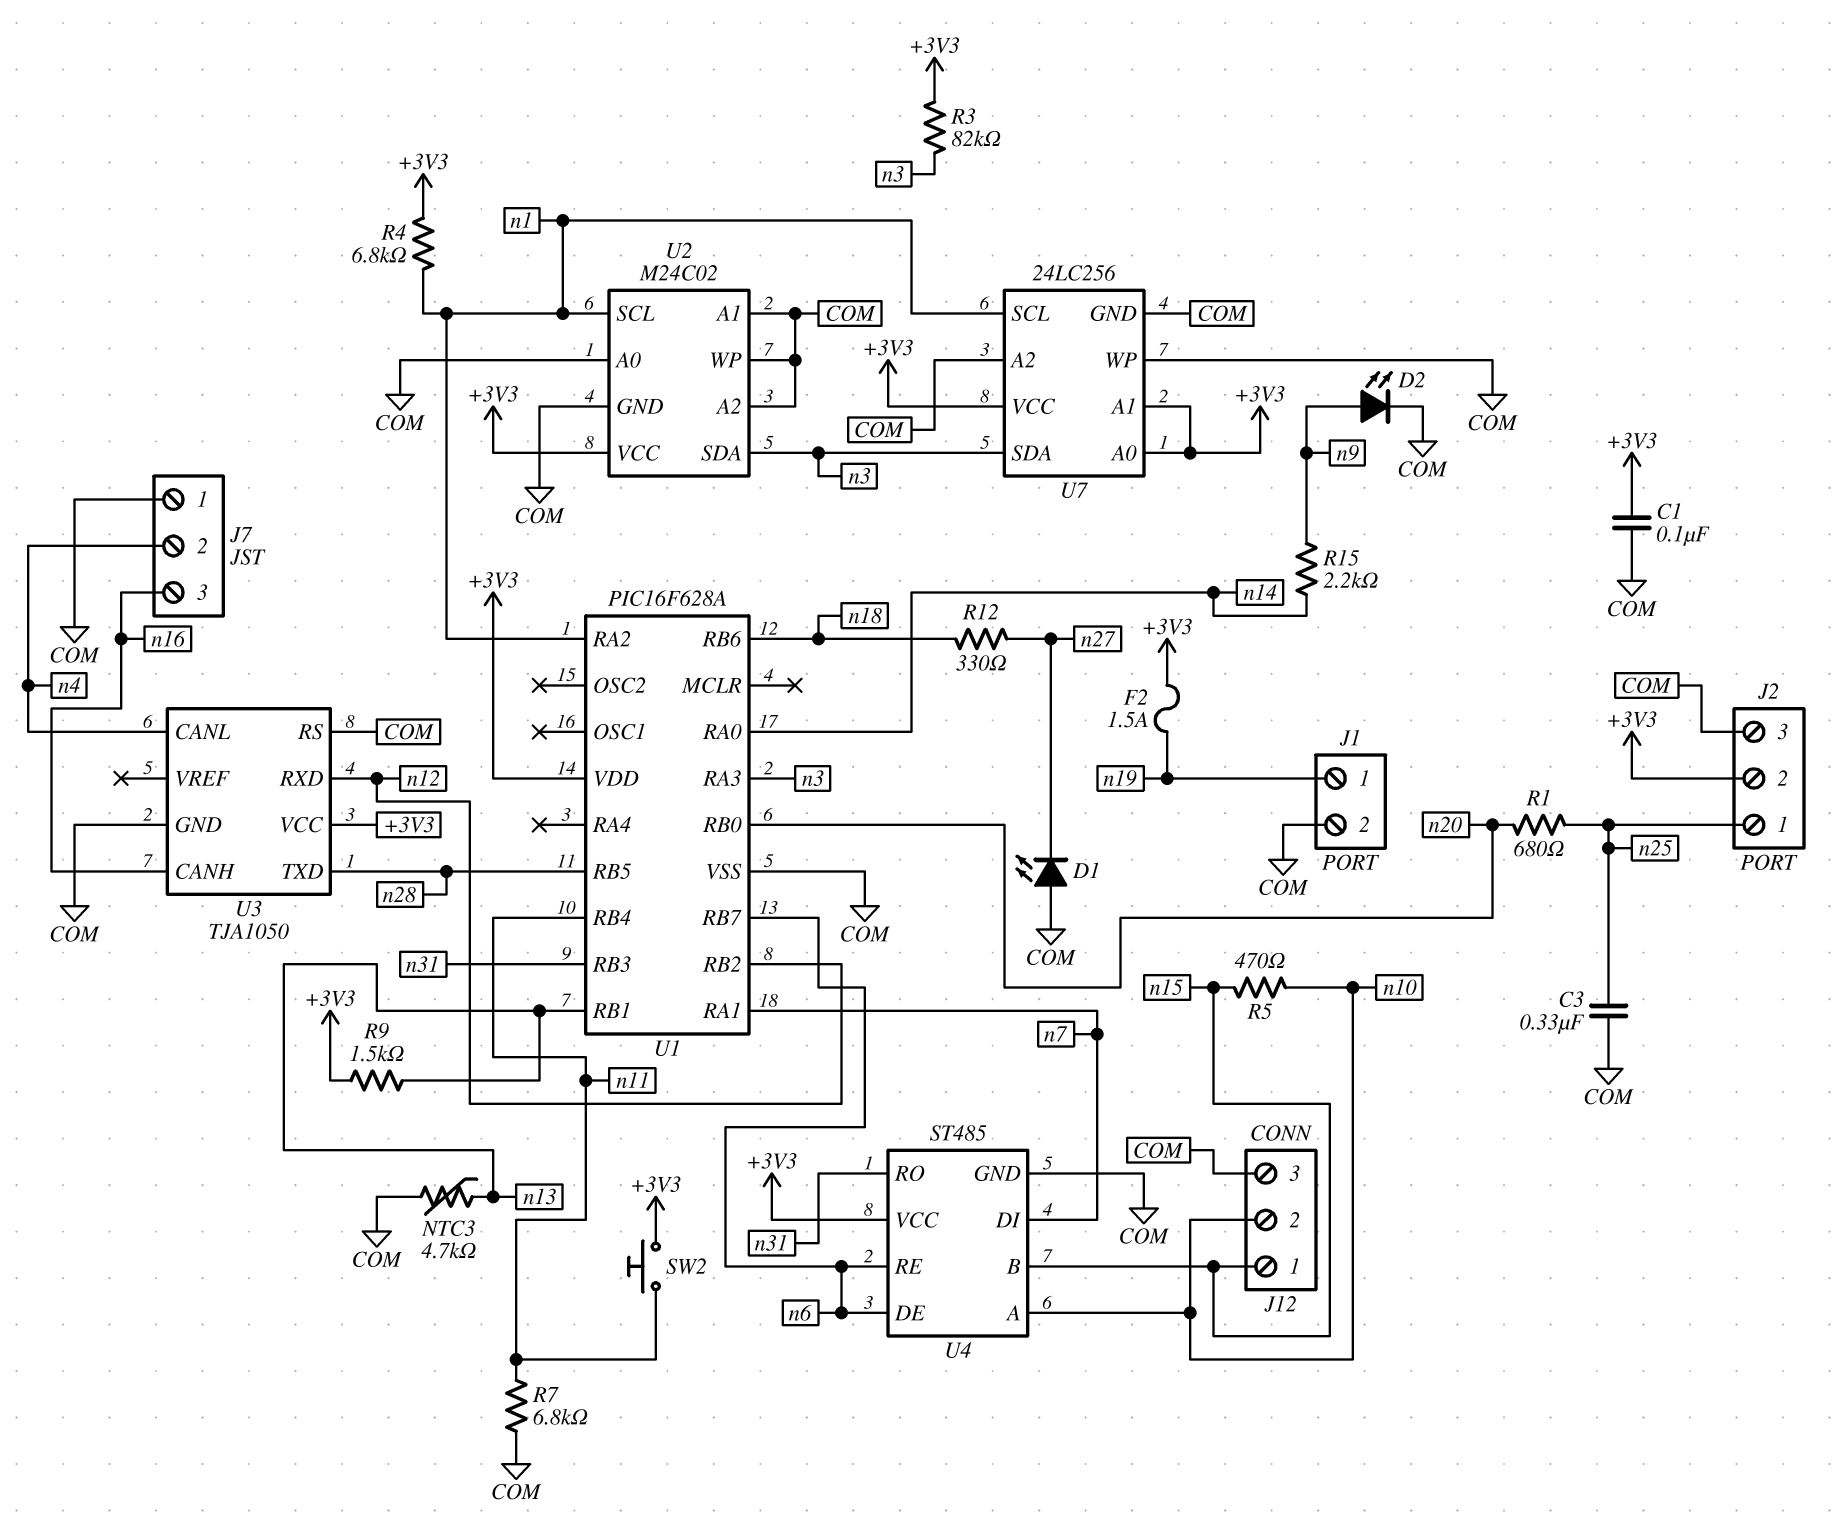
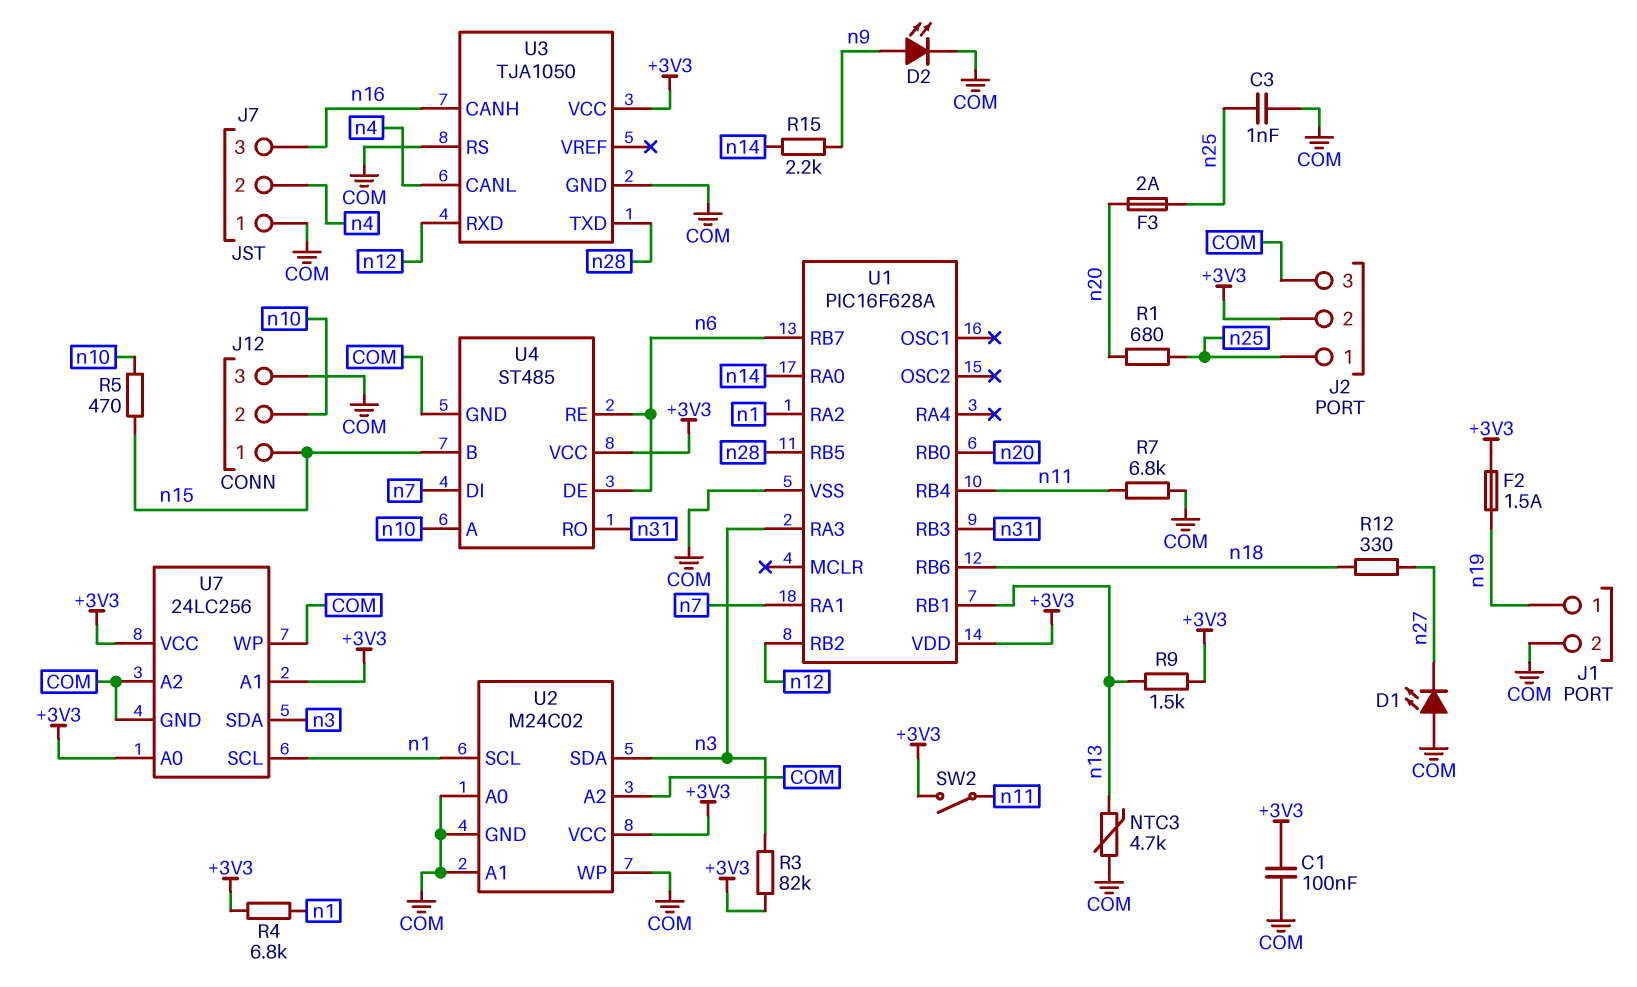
C3: 330nF (COM, n25) -> 1nF (COM, n25)
F3: none -> 2A (n20, n25)
SW2: button (+3V3, n11) -> switch (+3V3, n11)

